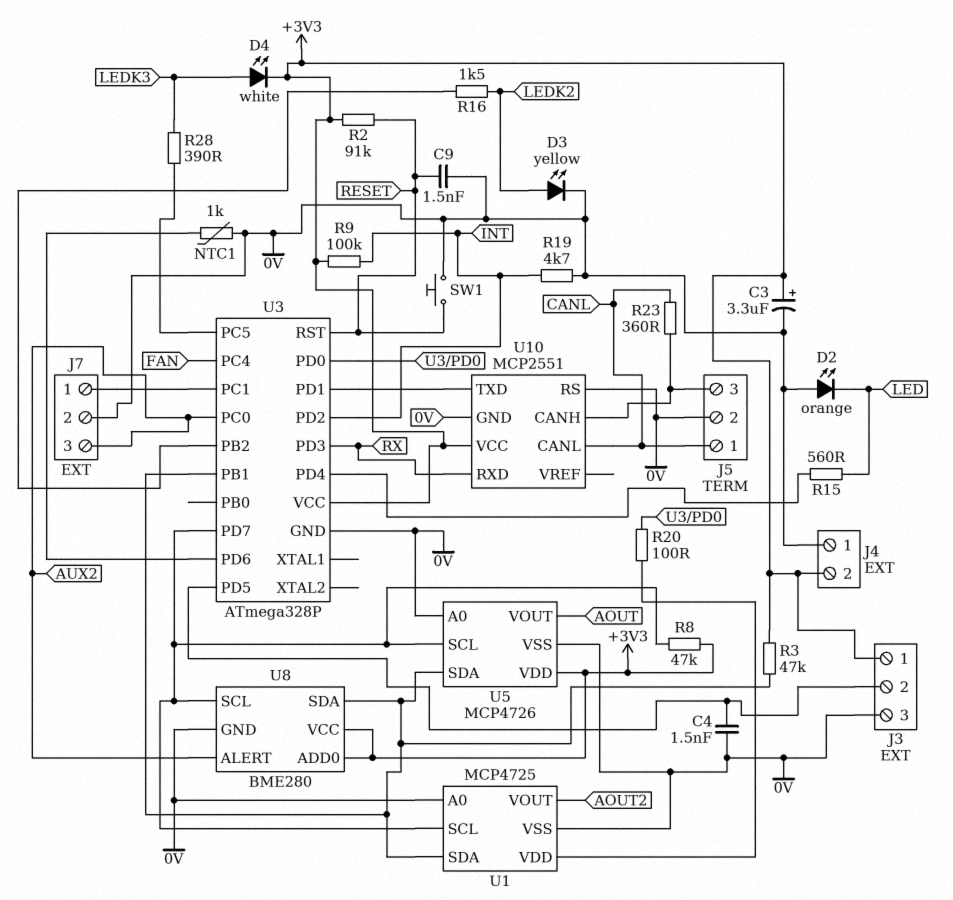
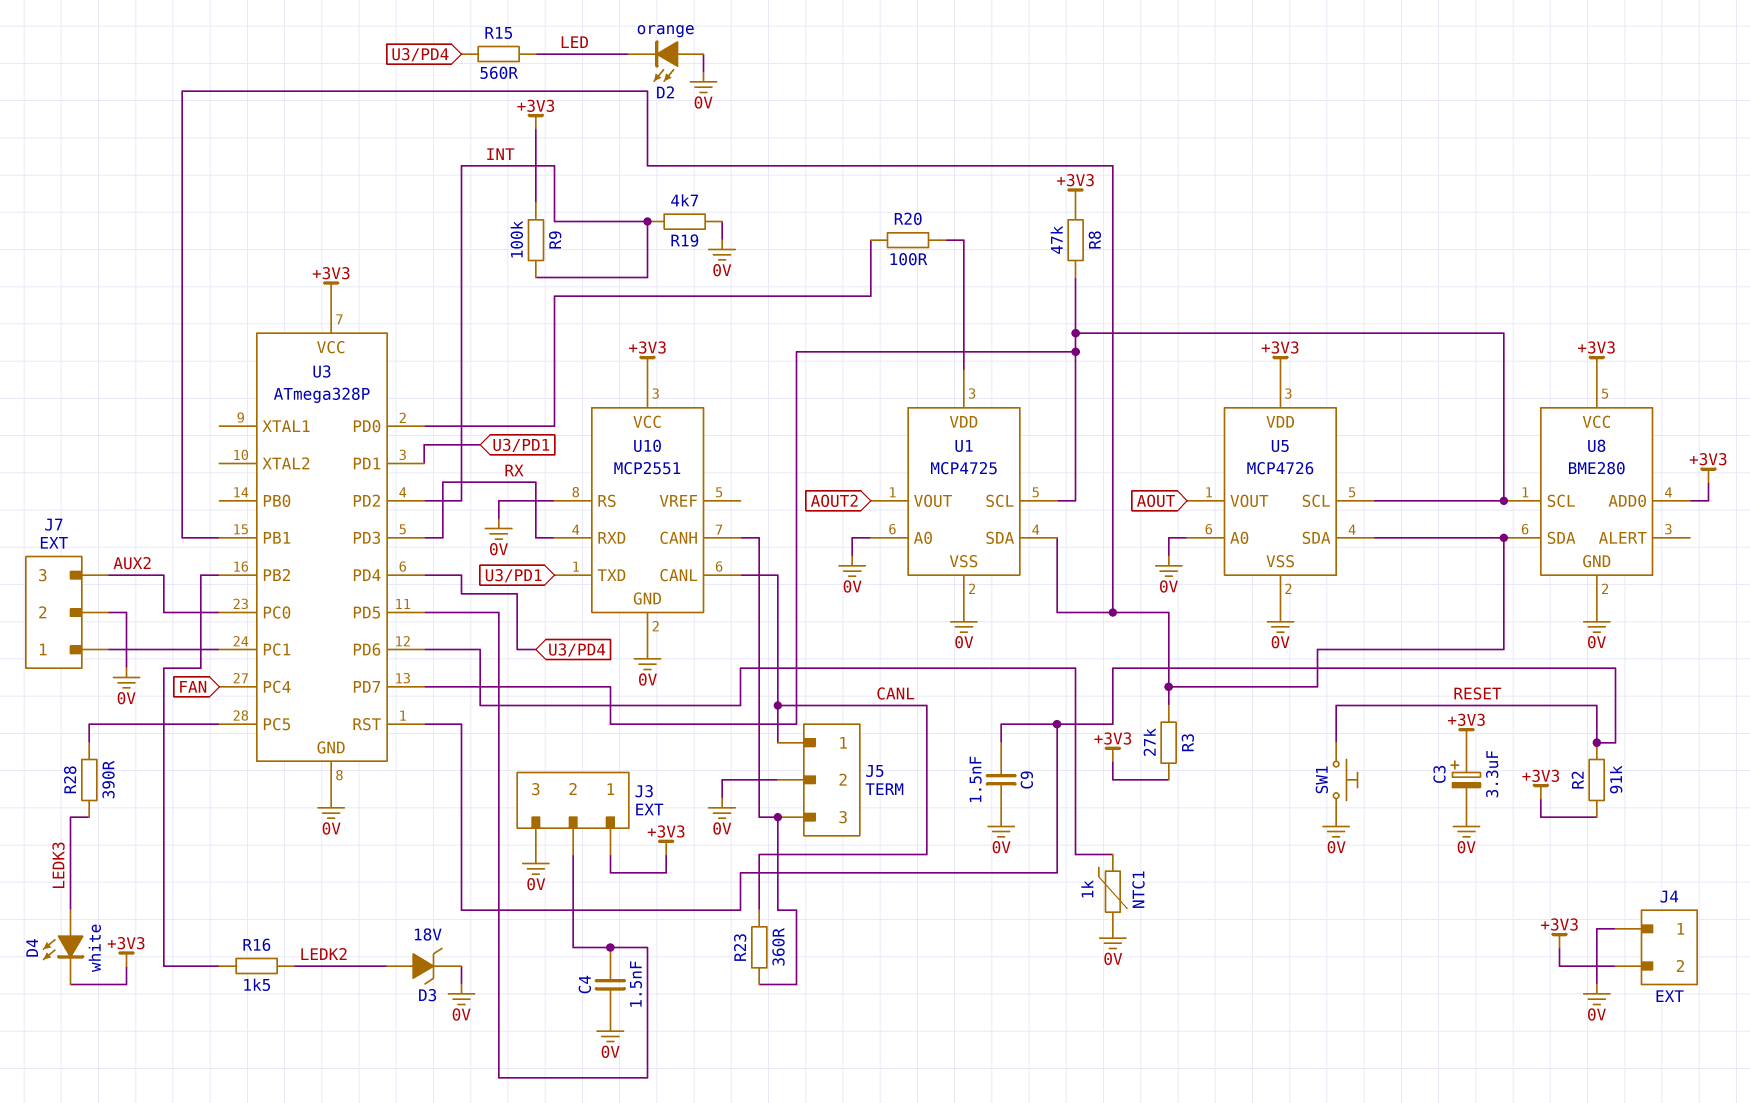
D3: LED yellow (A LEDK2, K 0V) -> zener 18V (A LEDK2, K 0V)
R3: 47k (+3V3, U1/SDA) -> 27k (+3V3, U1/SDA)
U8 pin ALERT: AUX2 -> none

